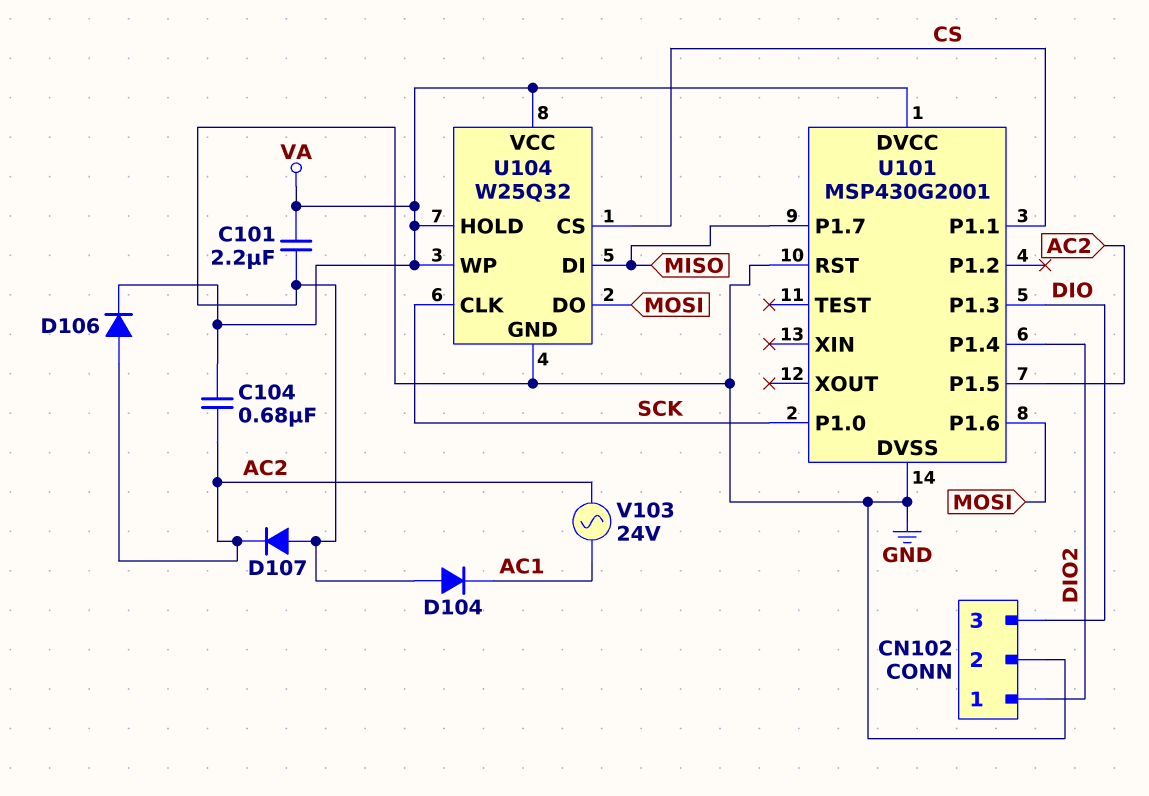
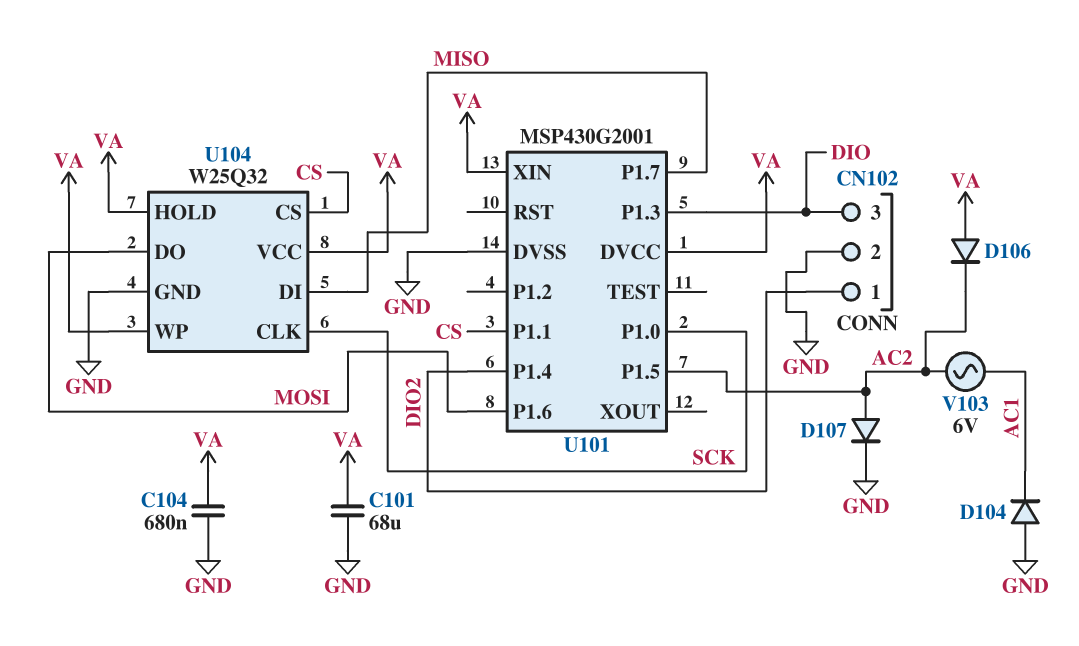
C101: 2.2uF (GND, VA) -> 68uF (GND, VA)
C104: 680nF (AC2, VA) -> 680nF (GND, VA)
D106: diode (A AC2, K VA) -> diode (A VA, K AC2)
D107: diode (A GND, K AC2) -> diode (A AC2, K GND)
U101 pin RST: GND -> none
U101 pin XIN: none -> VA
V103: AC 24V (AC1, AC2) -> AC 6V (AC1, AC2)

